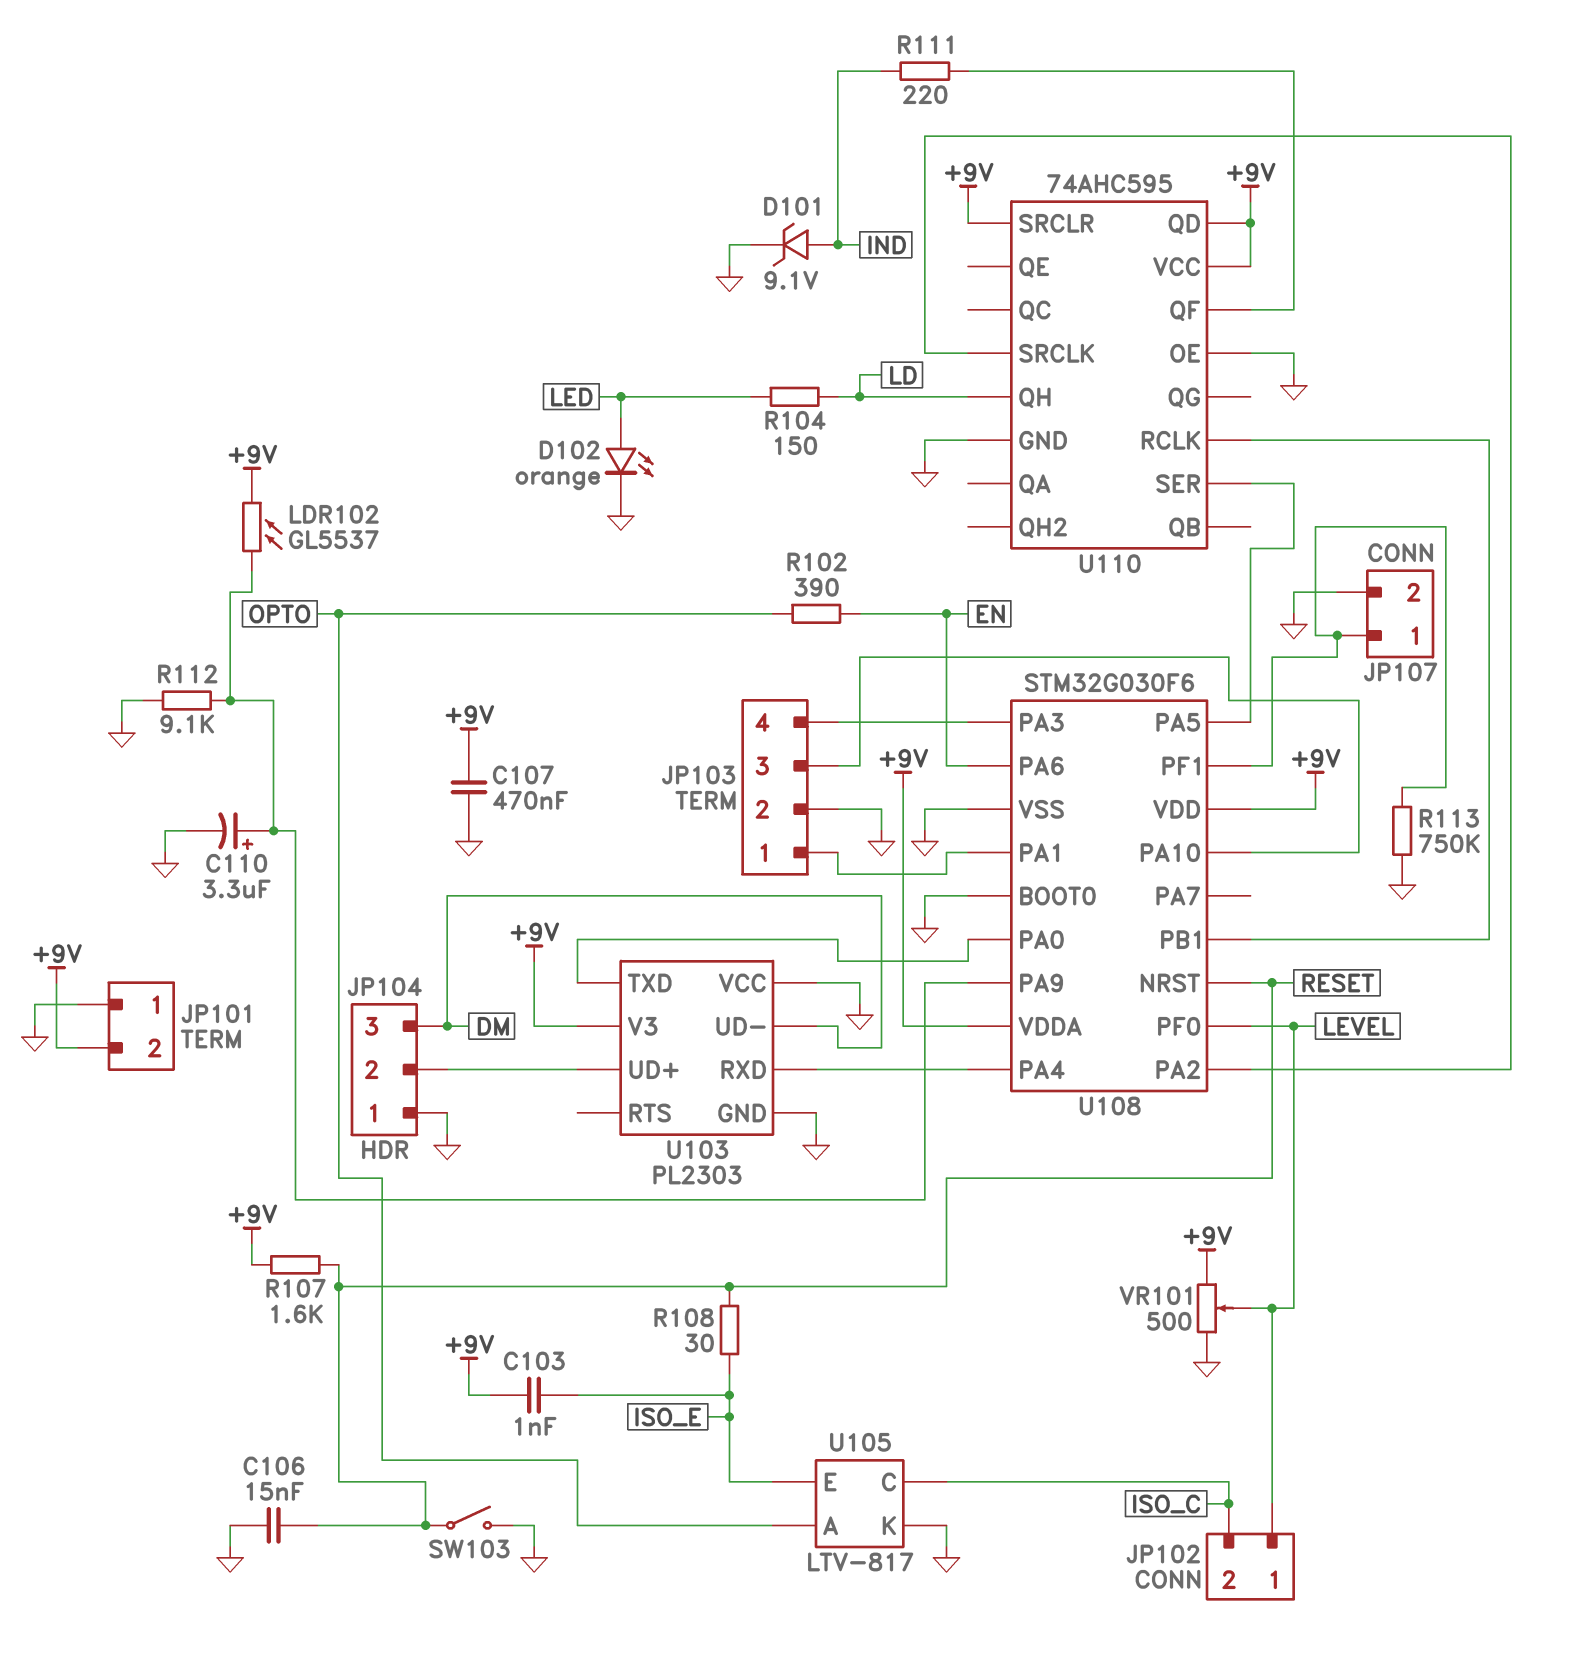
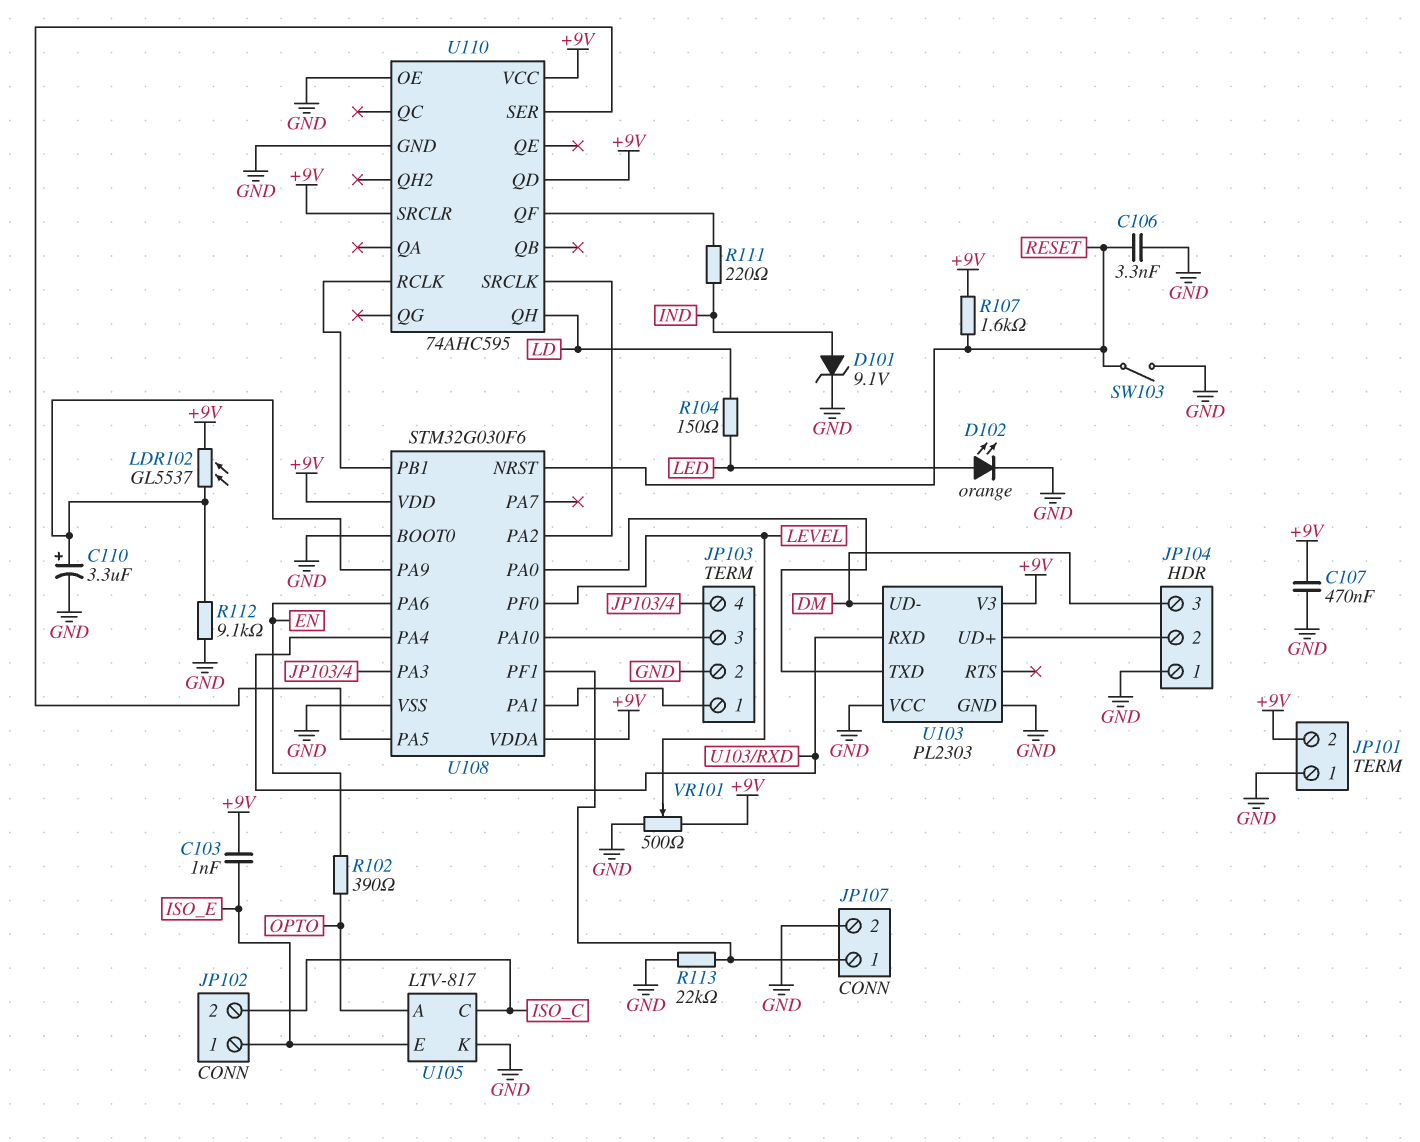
C106: 15nF (GND, RESET) -> 3.3nF (GND, RESET)
JP102 pin 1: LEVEL -> ISO_E
R108: 30 (ISO_E, RESET) -> none
R113: 750k (GND, JP107/1) -> 22k (GND, JP107/1)

